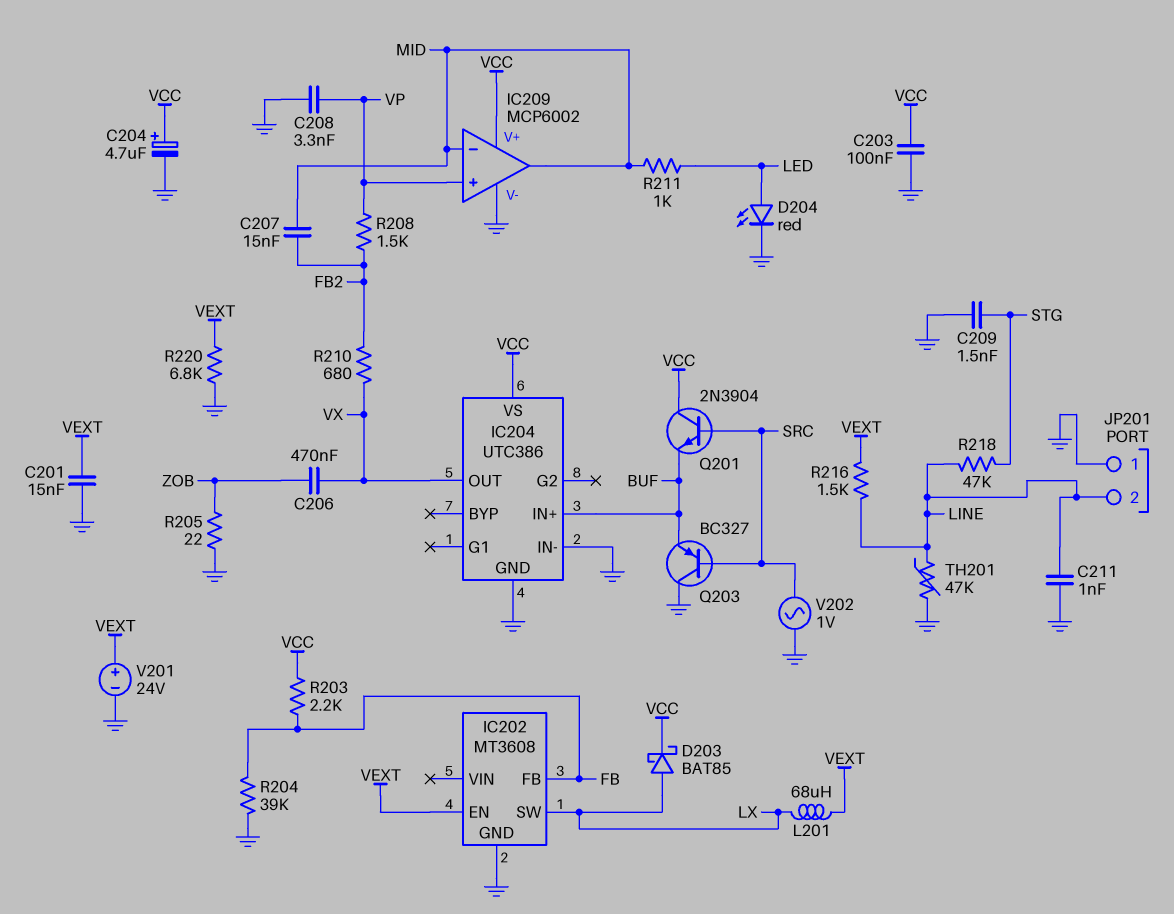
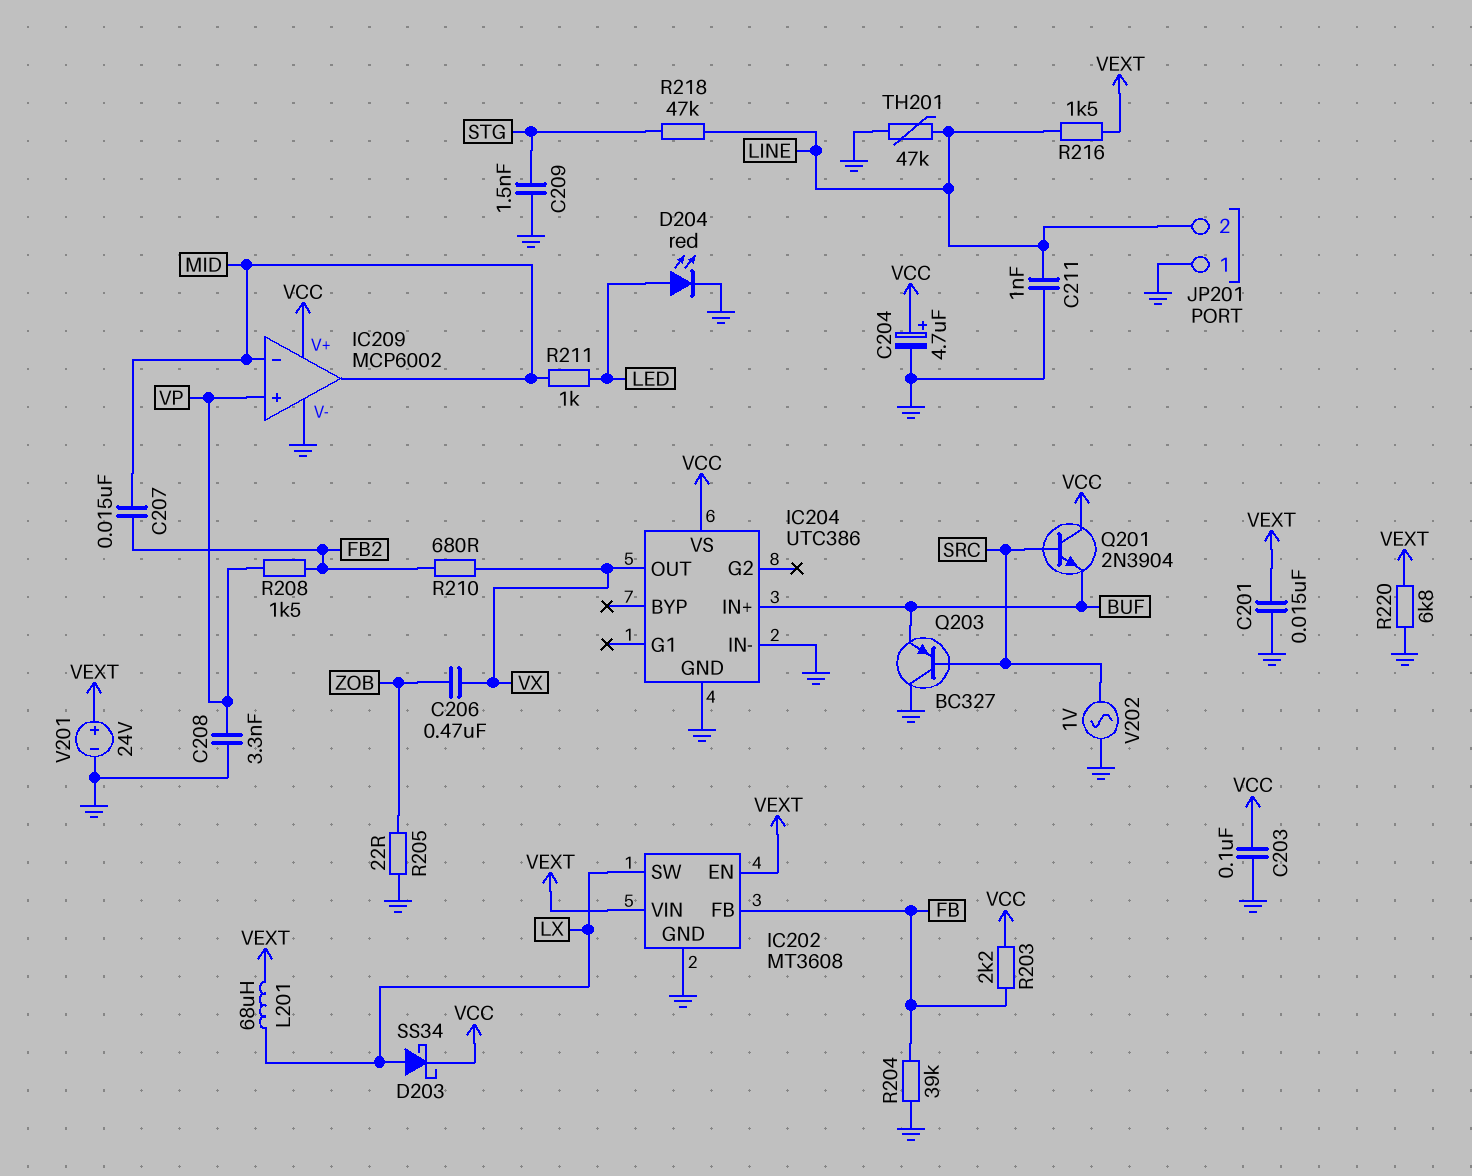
D203: schottky BAT85 (A LX, K VCC) -> schottky SS34 (A LX, K VCC)
IC202 pin VIN: none -> VEXT

